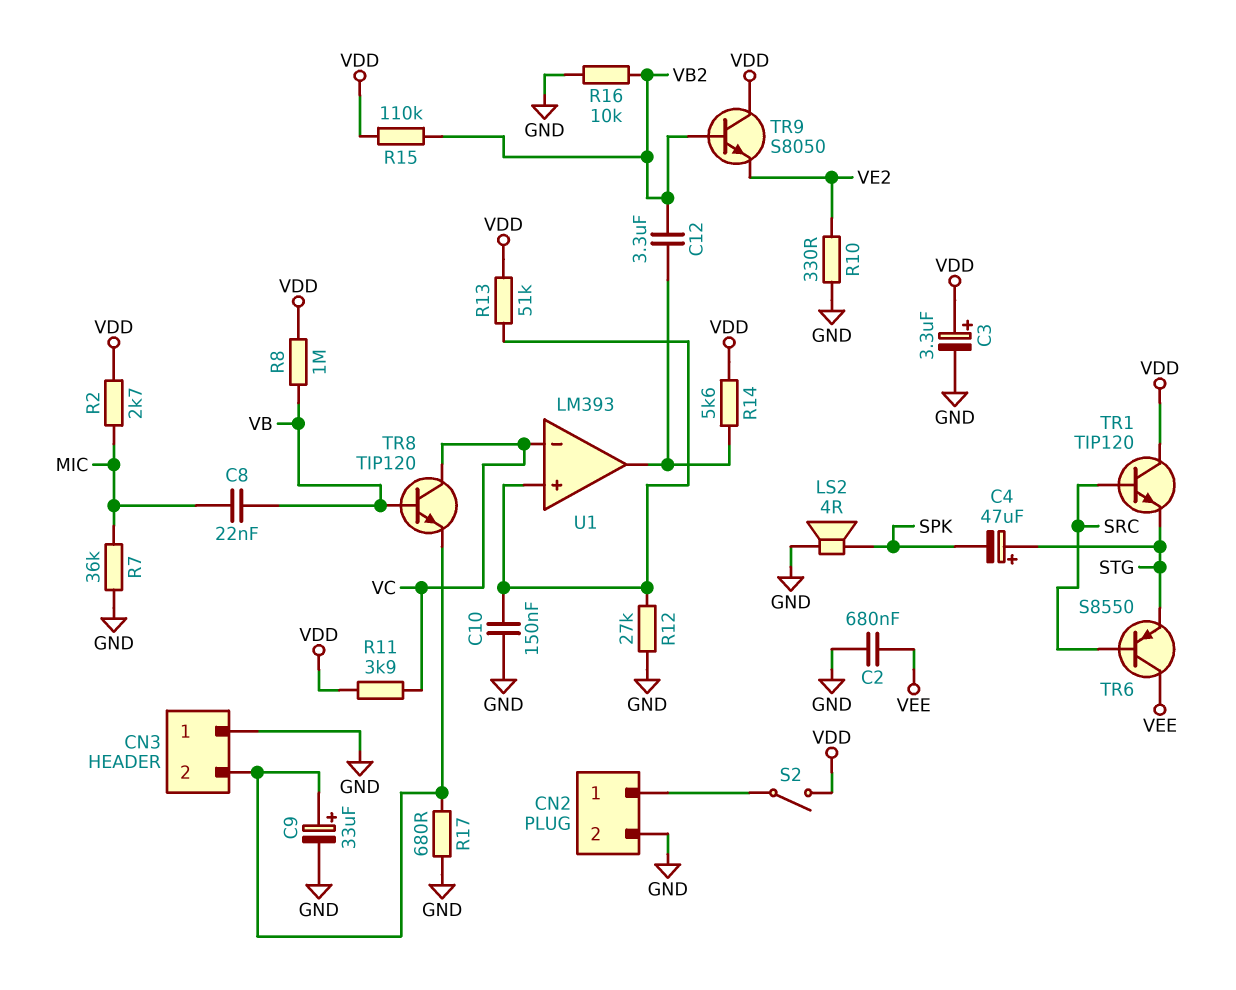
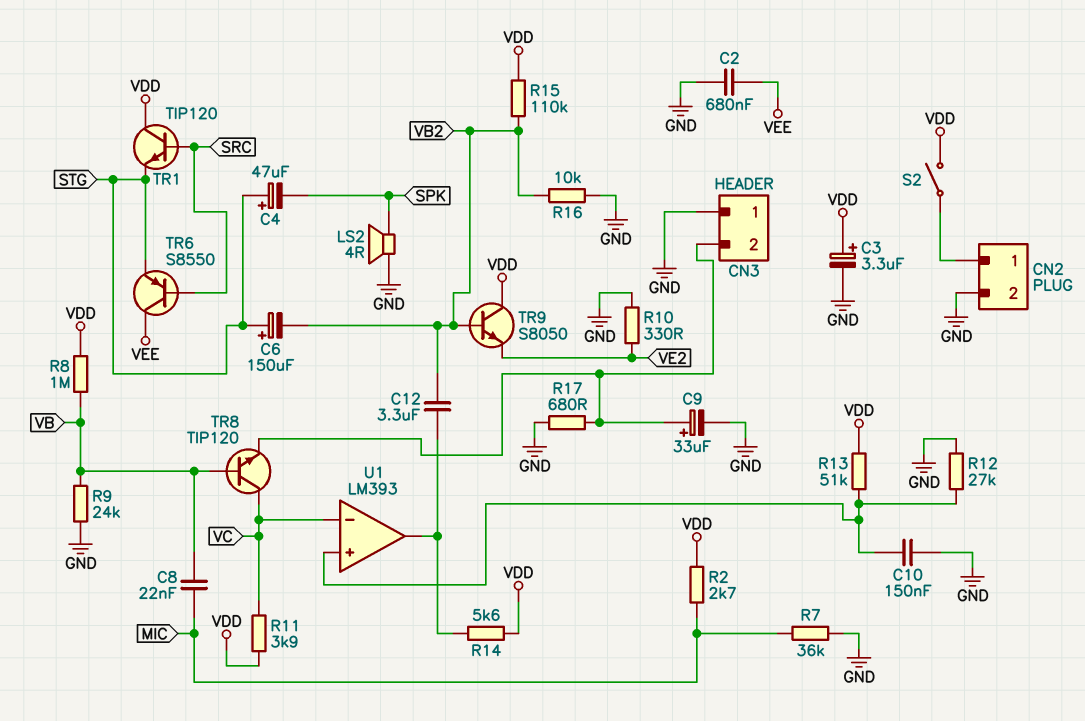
C6: none -> 150uF (plus STG, minus VB2)
R9: none -> 24k (GND, VB)

